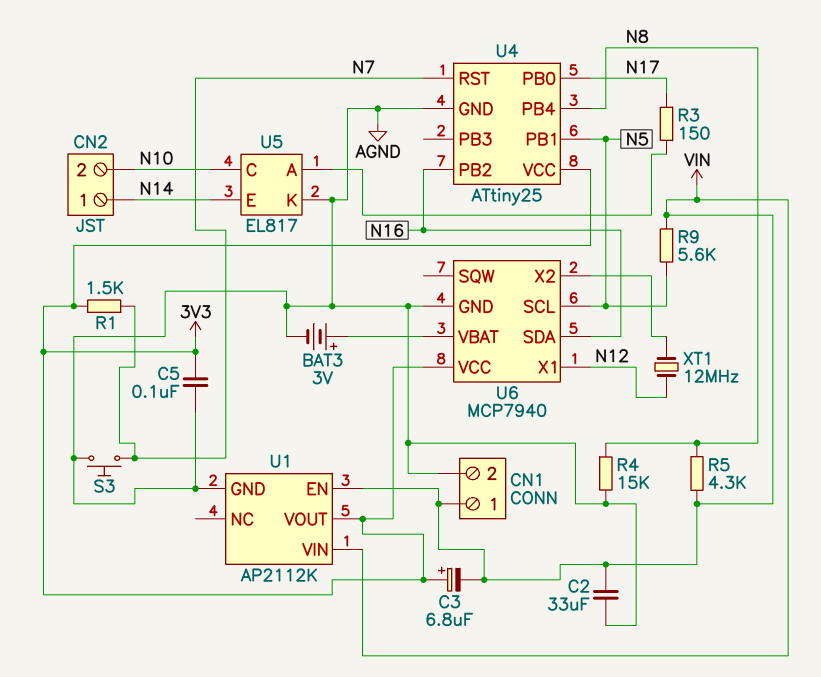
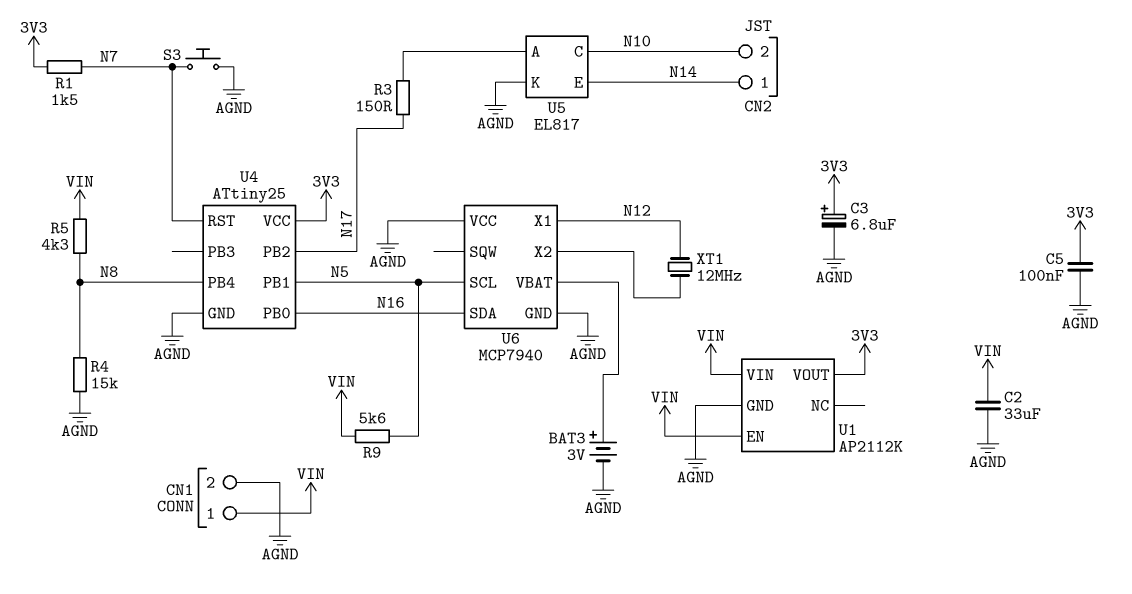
C3: 6.8uF (plus 3V3, minus VIN) -> 6.8uF (plus 3V3, minus AGND)
U4 pin PB0: N17 -> N16
U4 pin PB2: N16 -> N17
U6 pin VCC: 3V3 -> AGND

